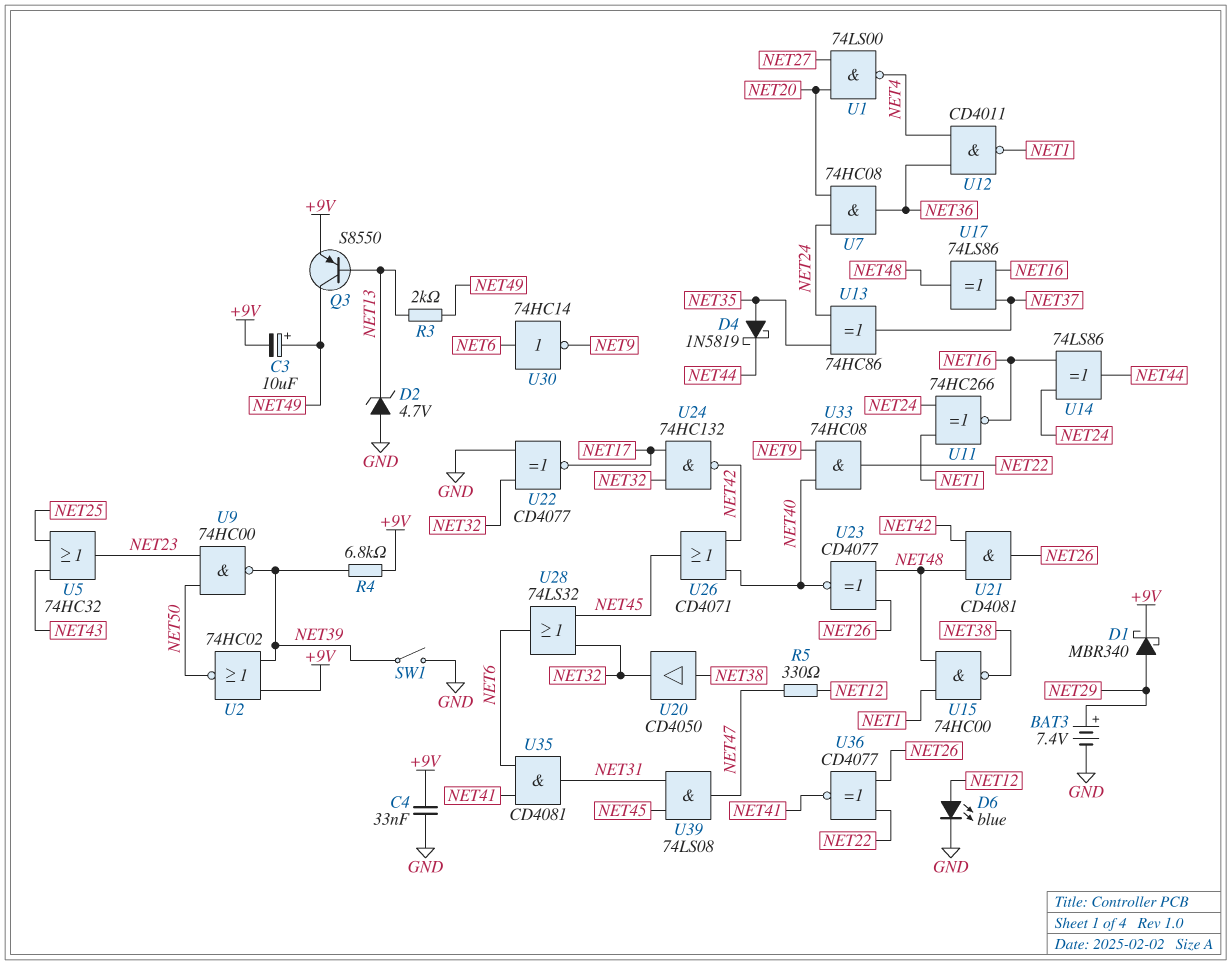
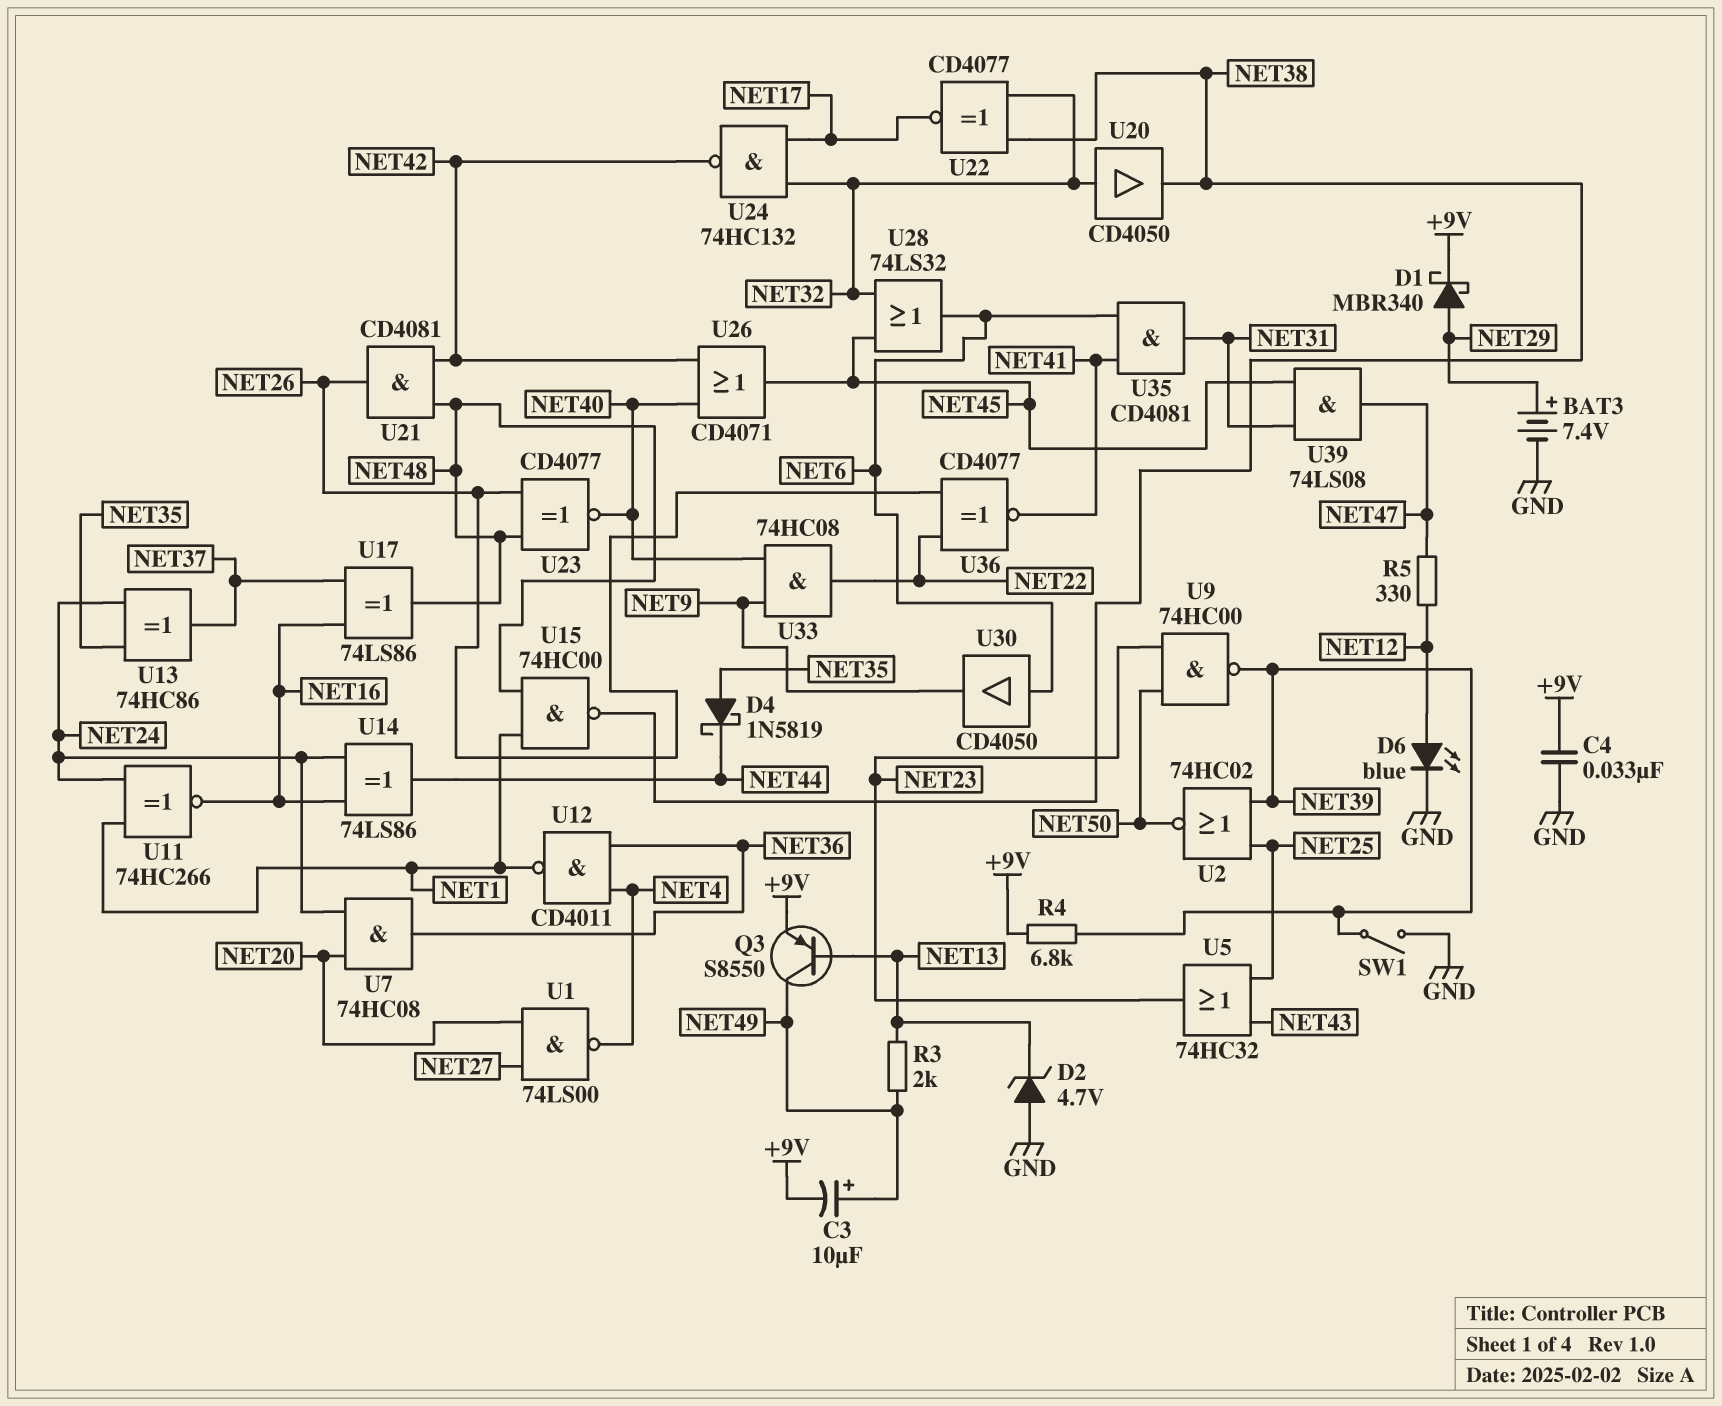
U2: NOR 74HC02 (in +9V, in NET39, out NET50) -> NOR 74HC02 (in NET25, in NET39, out NET50)
U20: buffer CD4050 (in NET38, out NET32) -> buffer CD4050 (in NET32, out NET38)
U22: XNOR CD4077 (in GND, in NET32, out NET17) -> XNOR CD4077 (in NET32, in NET38, out NET17)
U30: NOT 74HC14 (in NET6, out NET9) -> buffer CD4050 (in NET6, out NET9)

